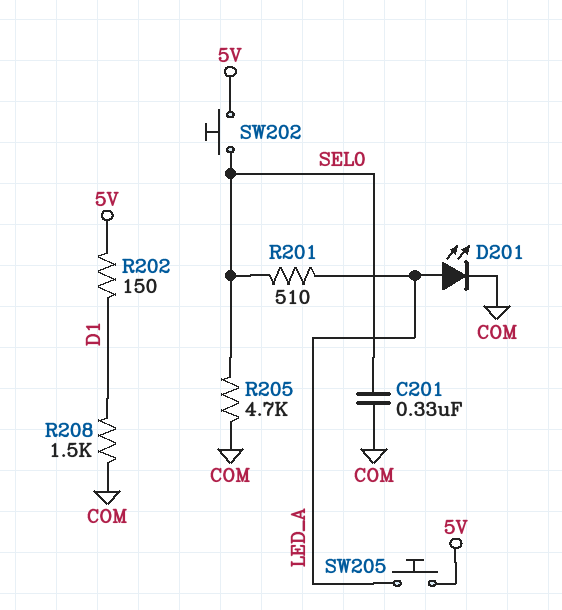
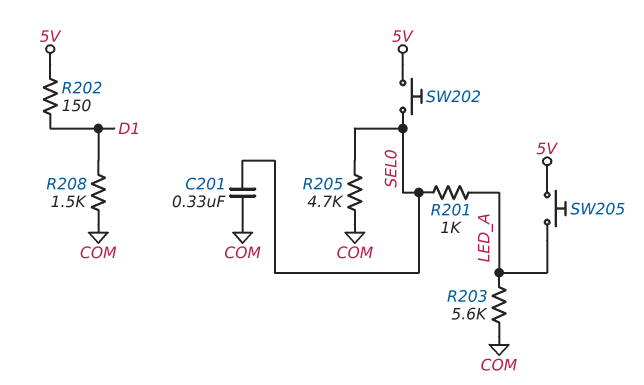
D201: LED (A LED_A, K COM) -> none
R201: 510 (LED_A, SEL0) -> 1k (LED_A, SEL0)
R203: none -> 5.6k (COM, LED_A)

